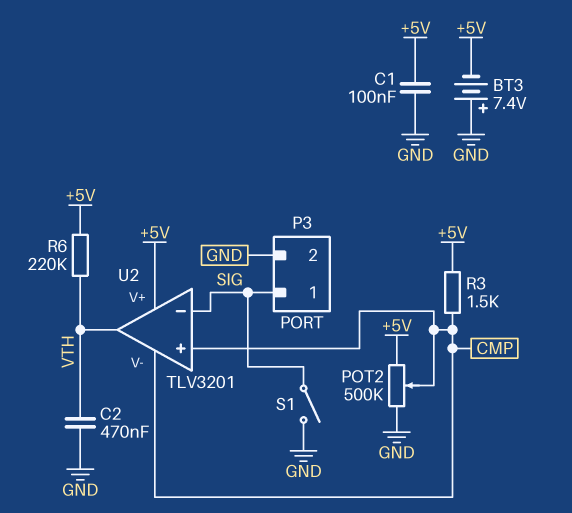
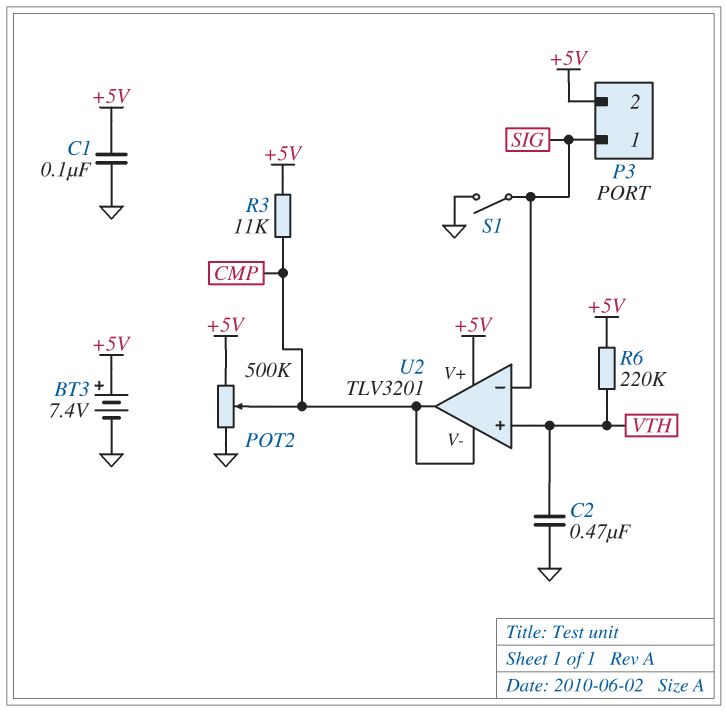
BT3: 7.4V (plus GND, minus +5V) -> 7.4V (plus +5V, minus GND)
P3 pin 2: GND -> +5V
R3: 1.5k (+5V, CMP) -> 11k (+5V, CMP)
U2 pin in+: CMP -> VTH
U2 pin out: VTH -> CMP

